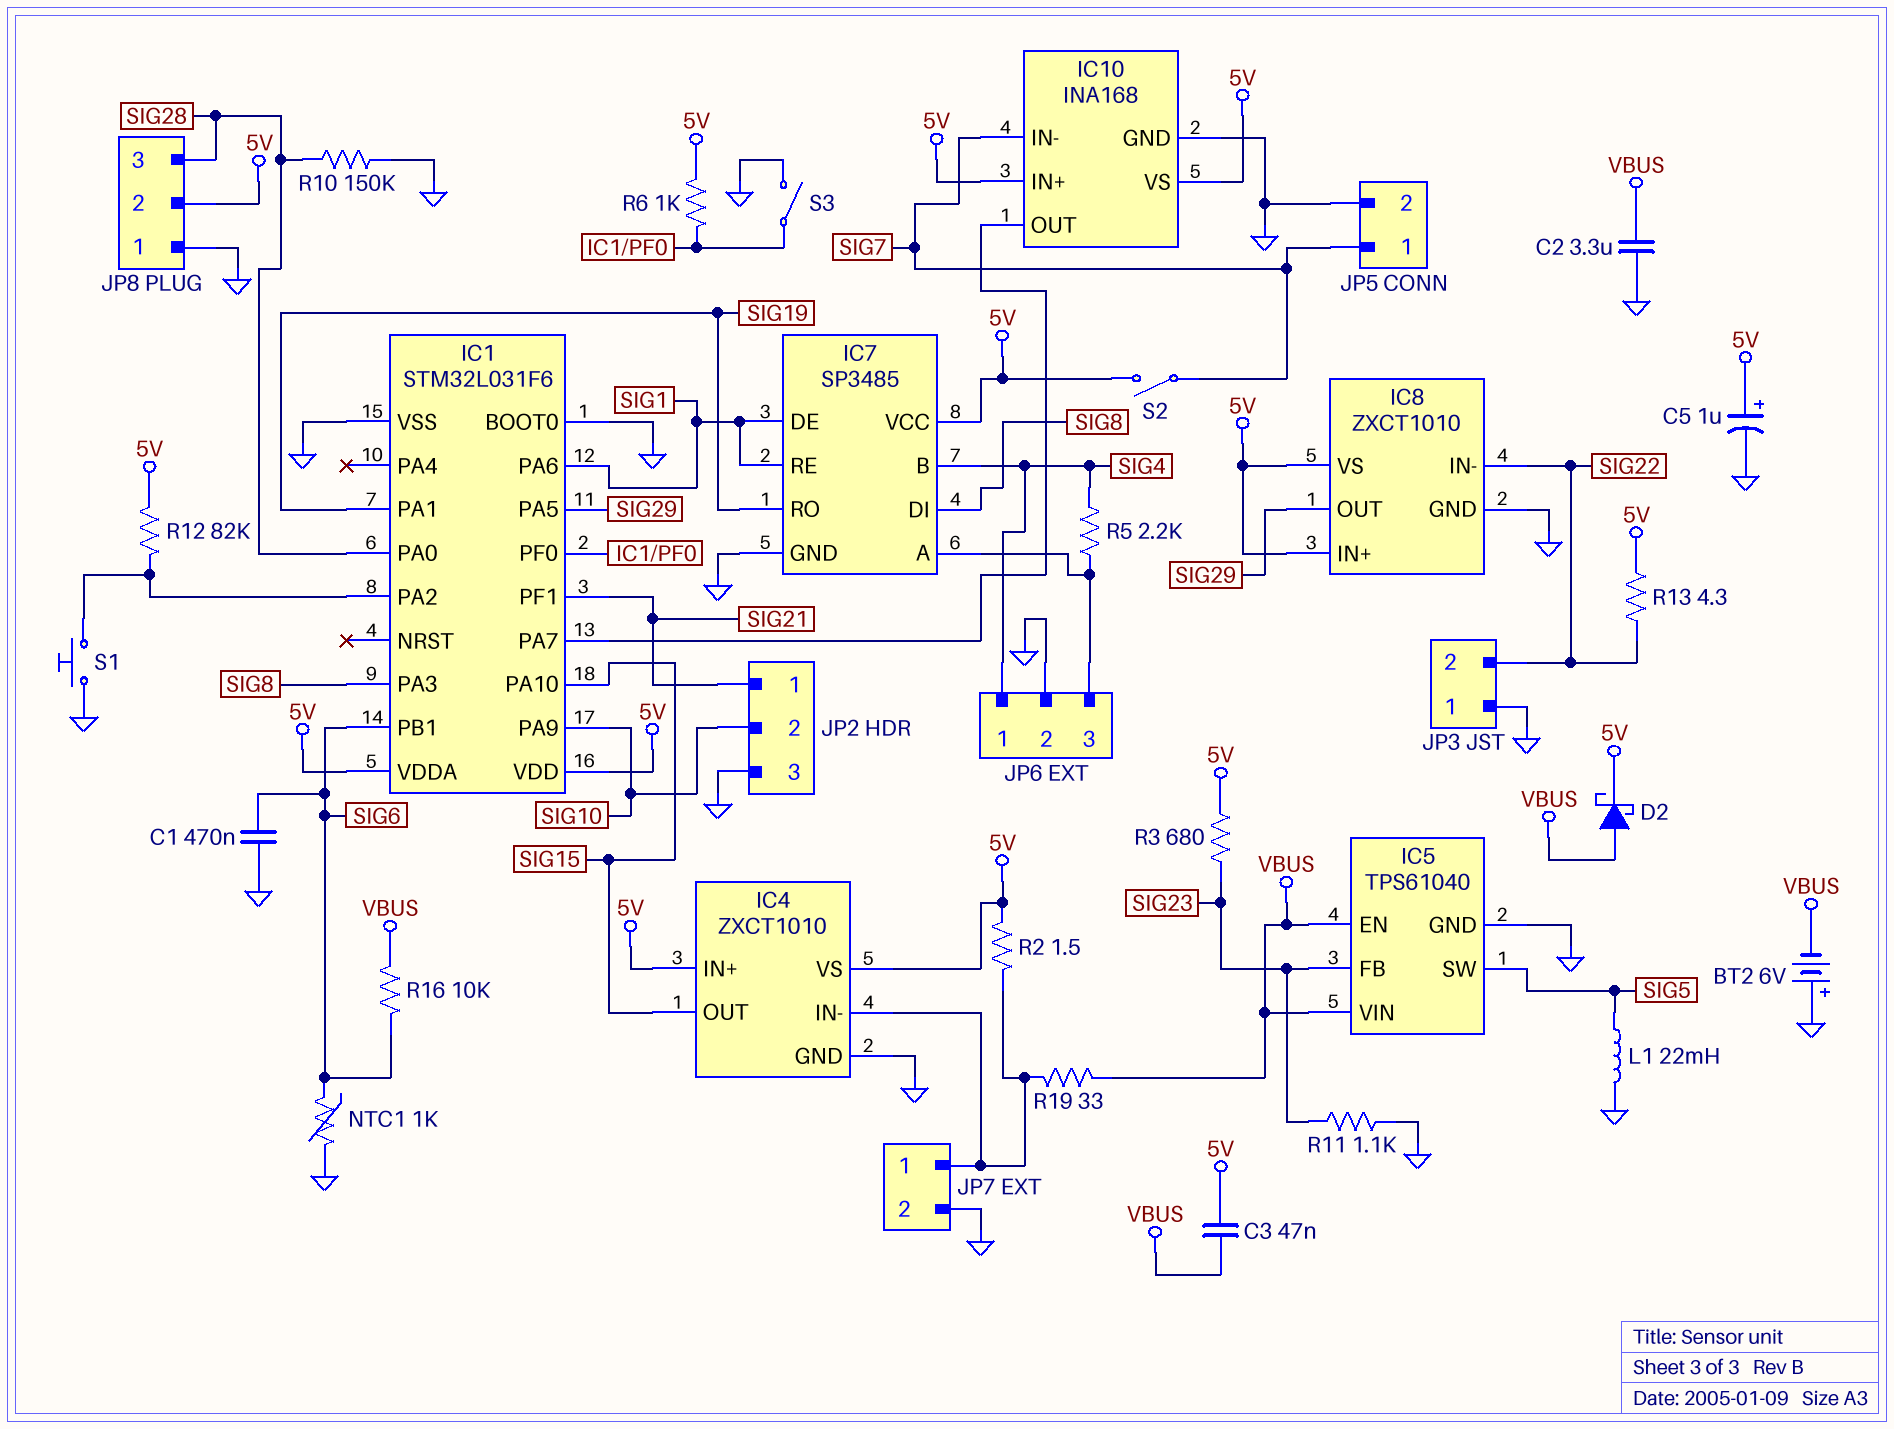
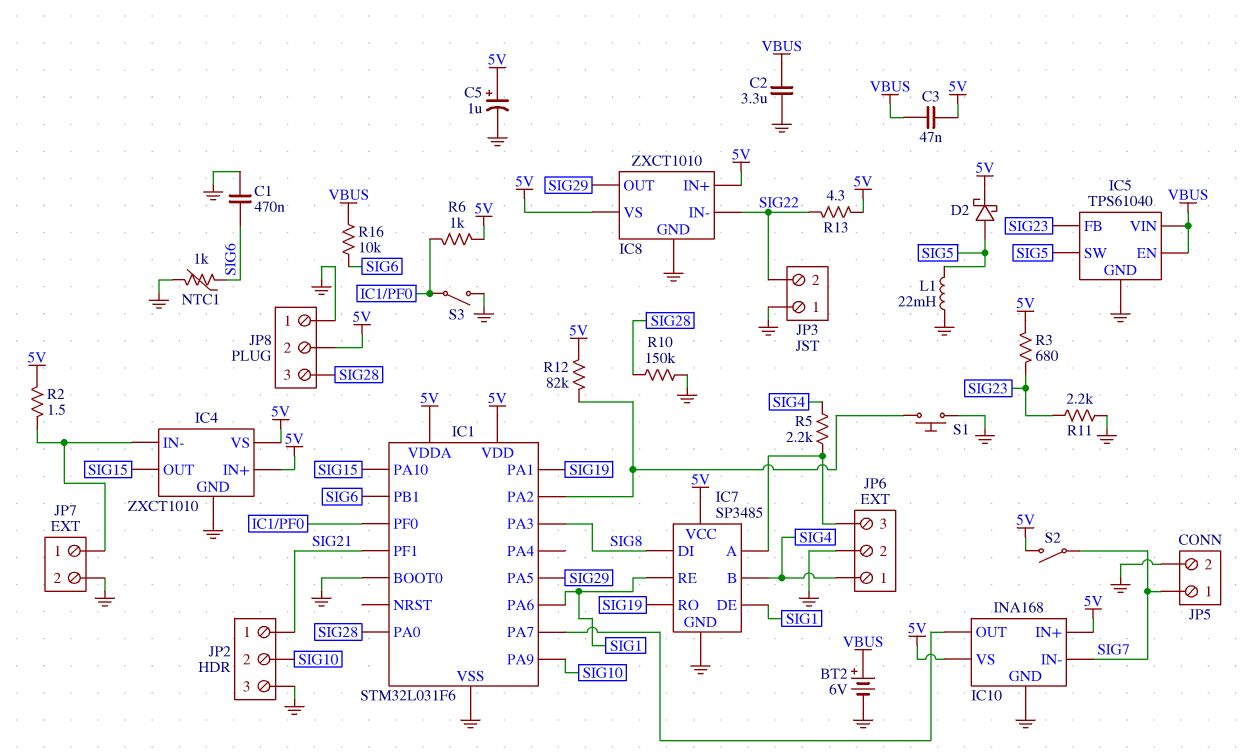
BT2: 6V (plus GND, minus VBUS) -> 6V (plus VBUS, minus GND)
D2: schottky (A VBUS, K 5V) -> schottky (A SIG5, K 5V)
R11: 1.1k (GND, SIG23) -> 2.2k (GND, SIG23)
R19: 33 (IC4/IN-, VBUS) -> none

